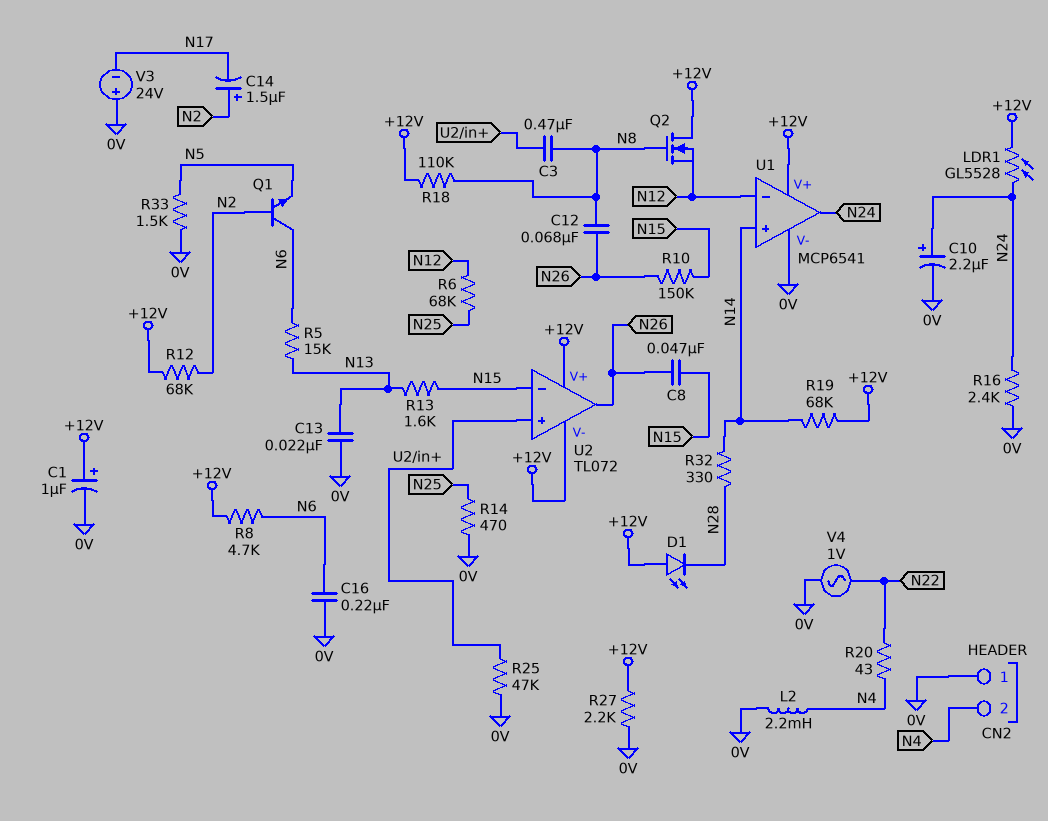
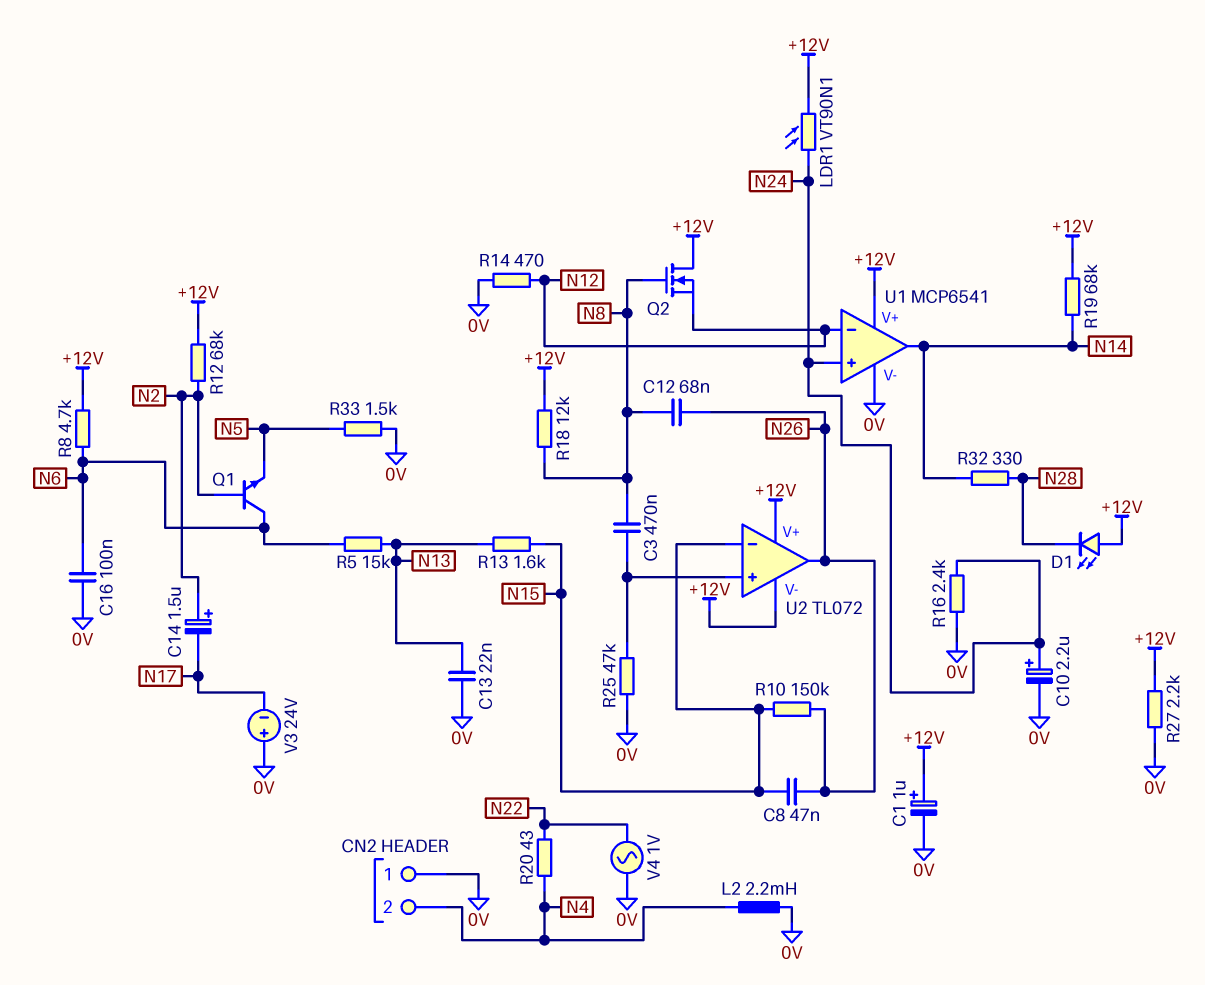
C16: 220nF (0V, N6) -> 100nF (0V, N6)
LDR1: GL5528 (+12V, N24) -> VT90N1 (+12V, N24)
R6: 68k (N12, N25) -> none
R14: 470 (0V, N25) -> 470 (0V, N12)
R18: 110k (+12V, N8) -> 12k (+12V, N8)
U1 pin in+: N14 -> N24
U1 pin out: N24 -> N14

